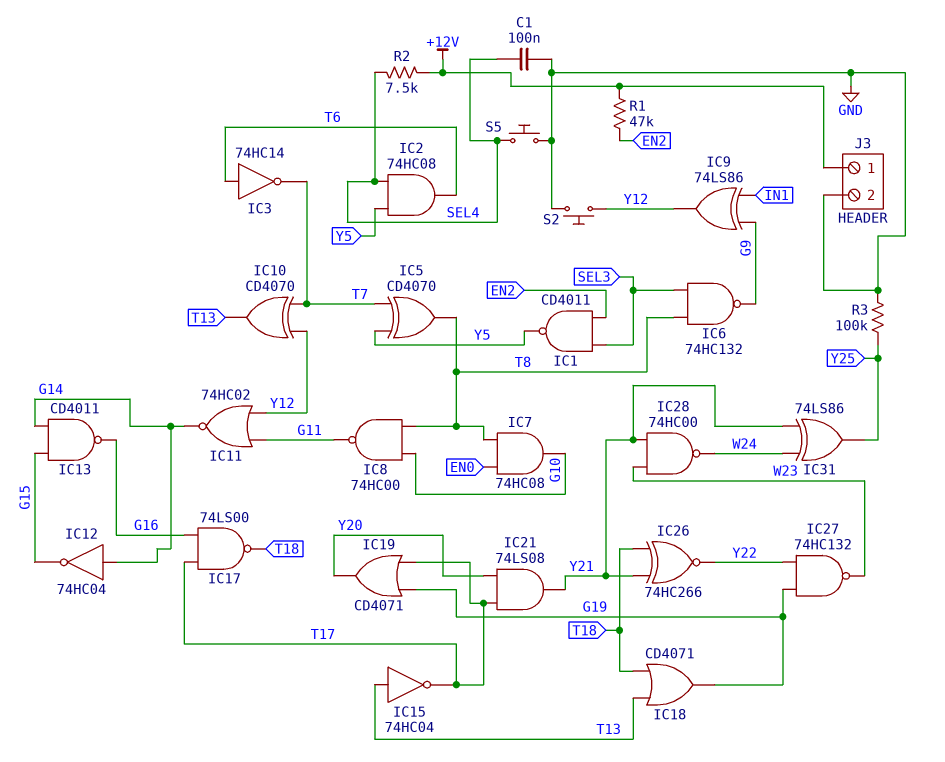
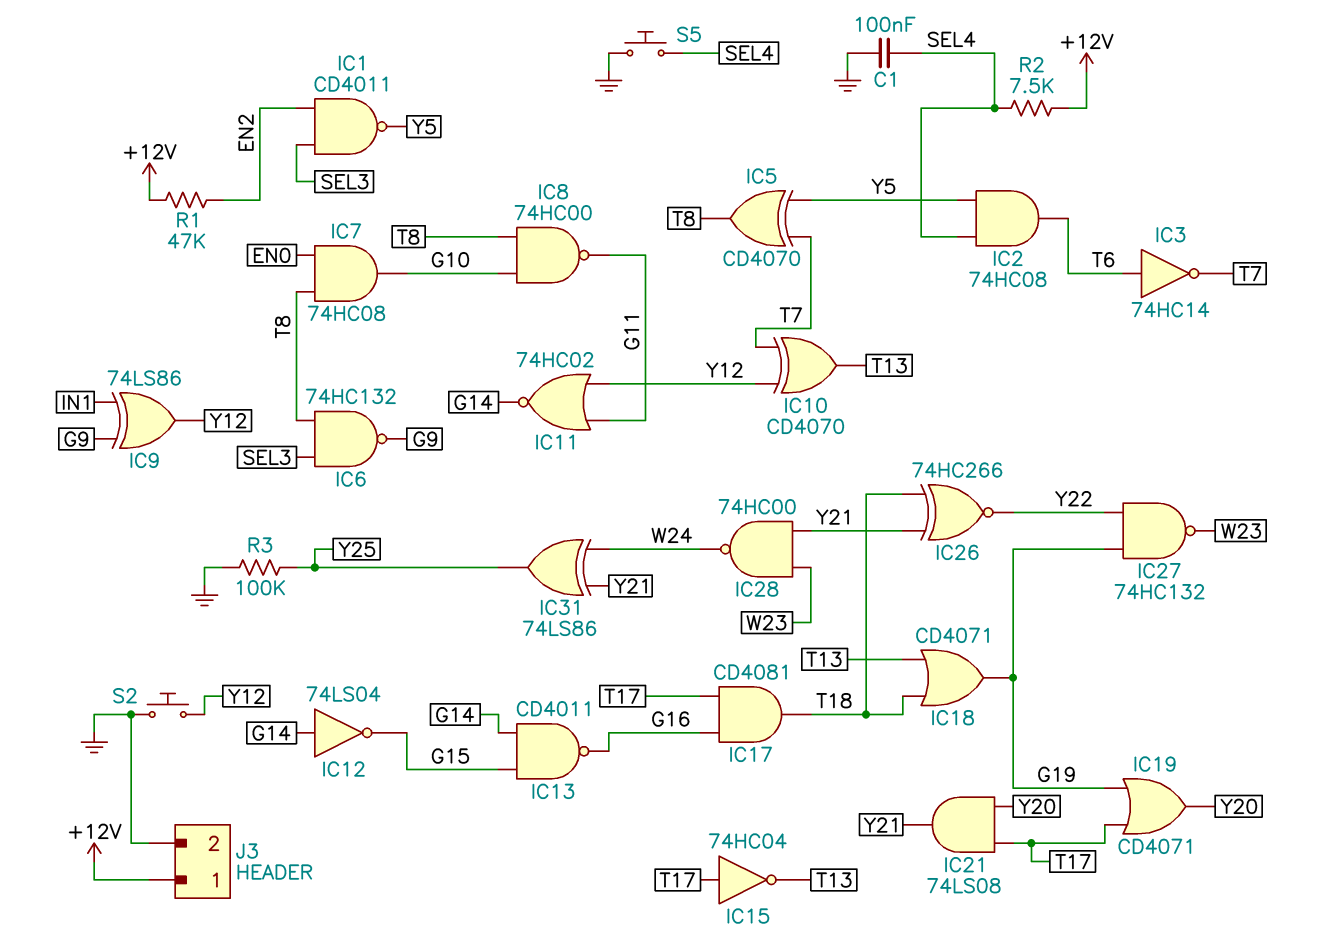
IC12: NOT 74HC04 (in G14, out G15) -> NOT 74LS04 (in G14, out G15)
IC15: NOT 74HC04 (in T13, out T17) -> NOT 74HC04 (in T17, out T13)
IC17: NAND 74LS00 (in G16, in T17, out T18) -> AND CD4081 (in G16, in T17, out T18)

